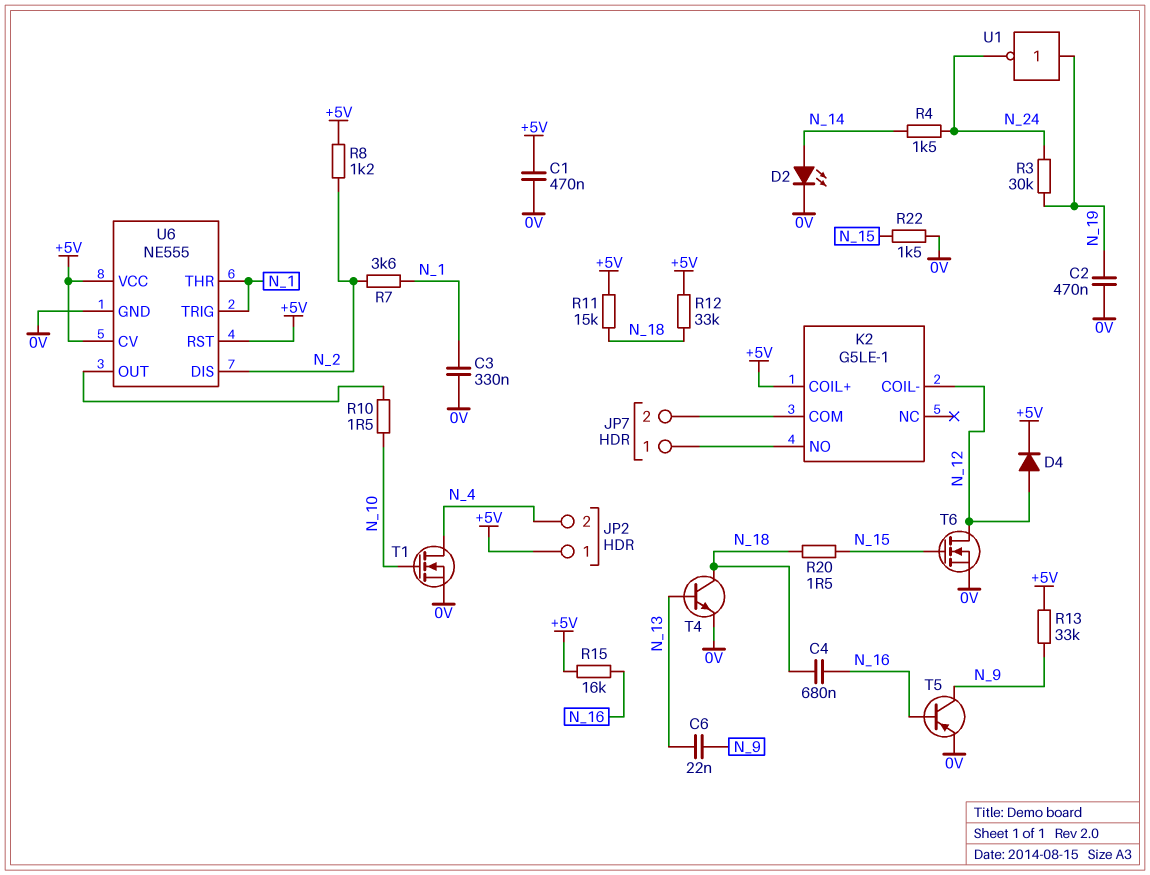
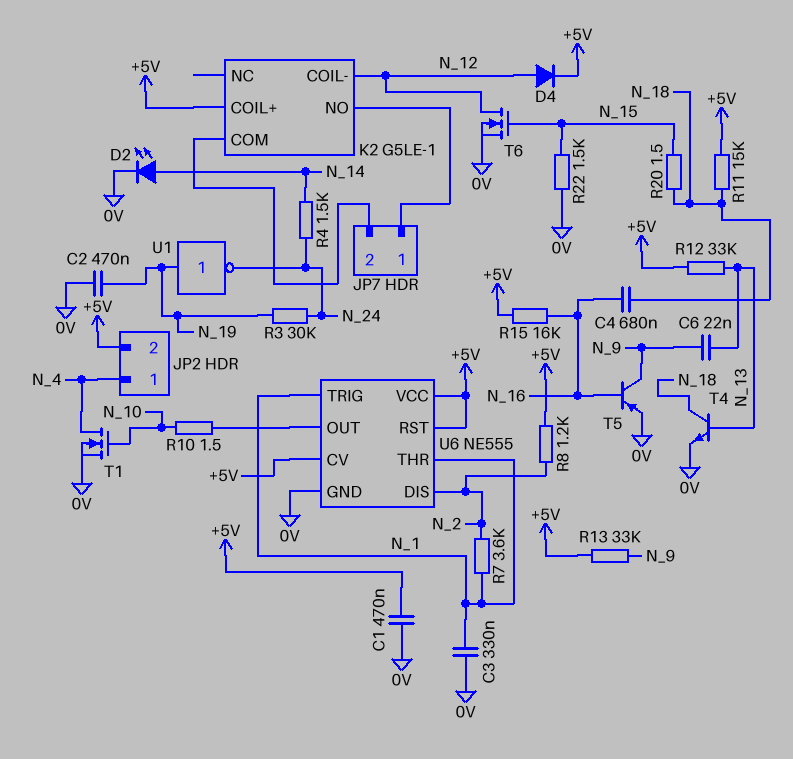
JP2 pin 1: +5V -> N_4
JP2 pin 2: N_4 -> +5V
R12: 33k (+5V, N_18) -> 33k (+5V, N_13)

